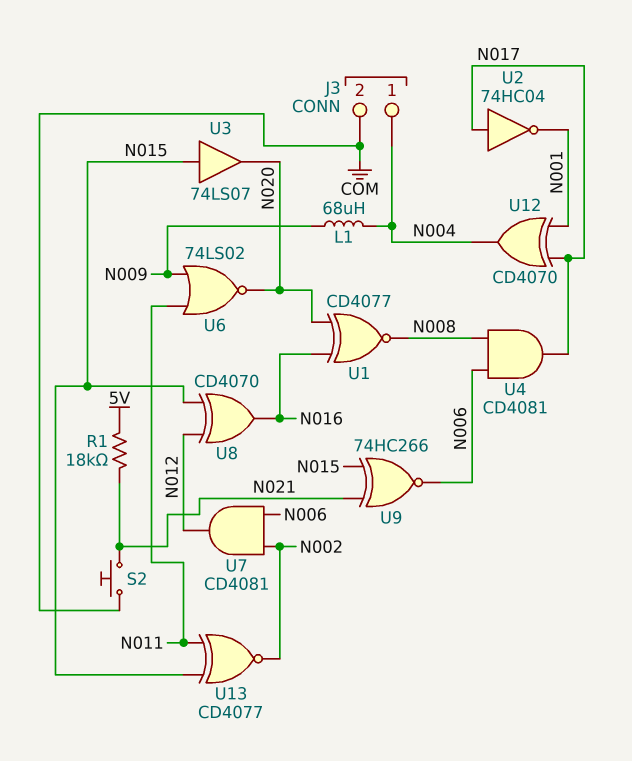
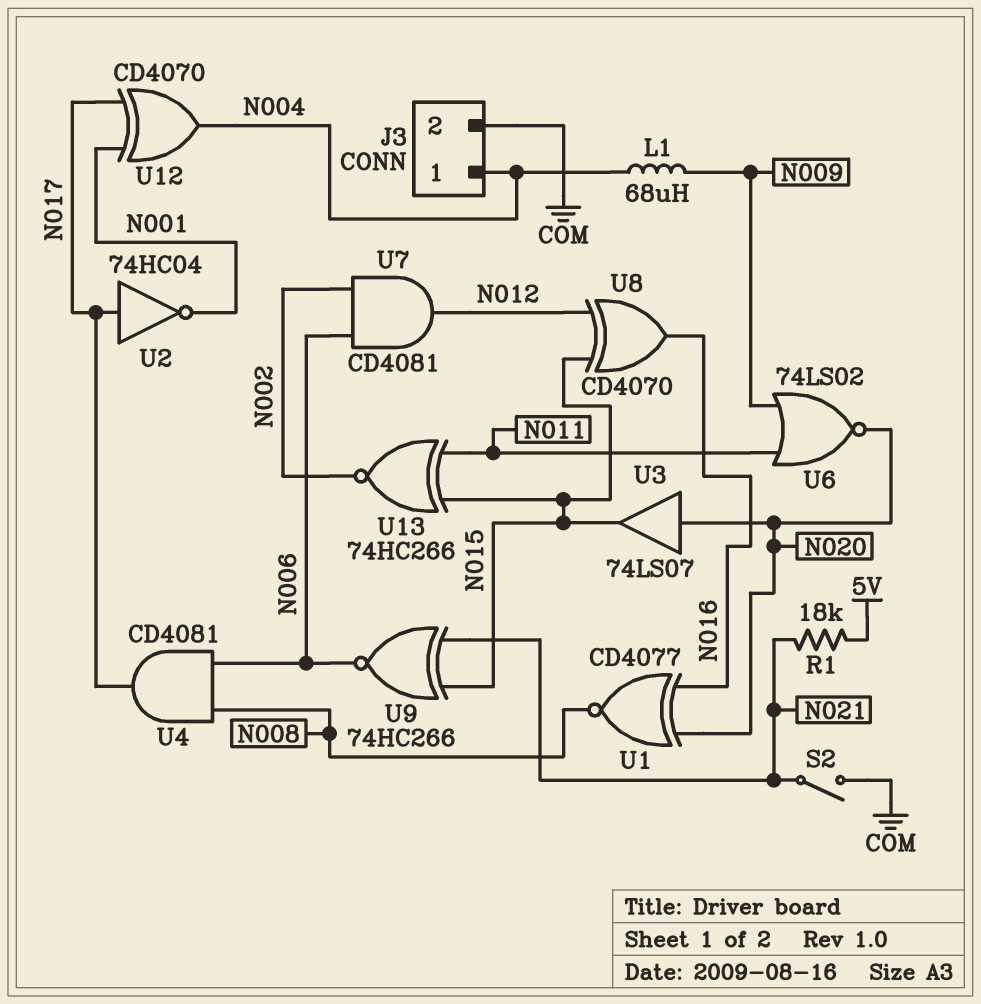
S2: button (COM, N021) -> switch (COM, N021)
U3: buffer 74LS07 (in N015, out N020) -> buffer 74LS07 (in N020, out N015)
U13: XNOR CD4077 (in N011, in N015, out N002) -> XNOR 74HC266 (in N011, in N015, out N002)

